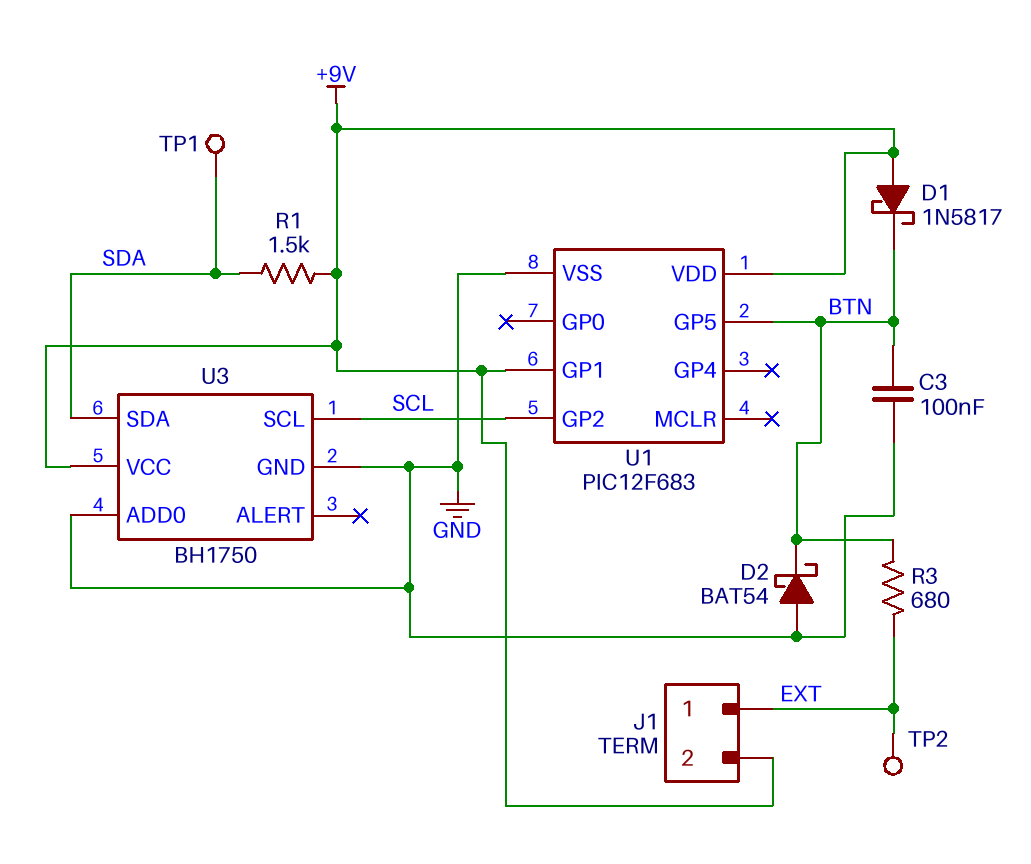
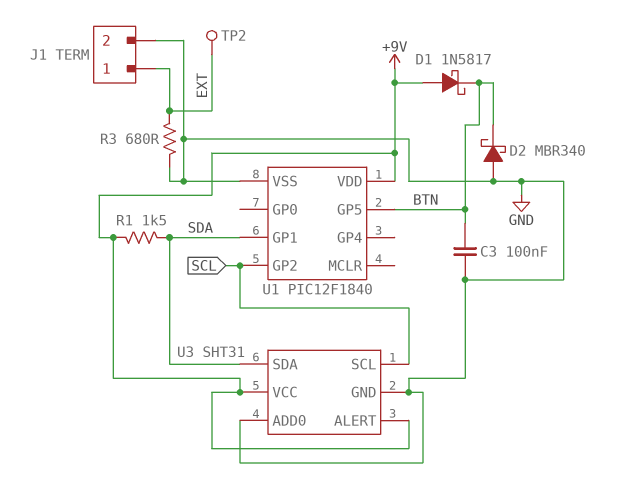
D2: schottky BAT54 (A GND, K BTN) -> schottky MBR340 (A GND, K BTN)
J1 pin 2: +9V -> GND
R3: 680 (BTN, EXT) -> 680 (EXT, GND)
TP1: test point (SDA) -> none
U1: PIC12F683 -> PIC12F1840
U1 pin GP1: +9V -> SDA
U3: BH1750 -> SHT31
U3 pin ALERT: none -> +9V

